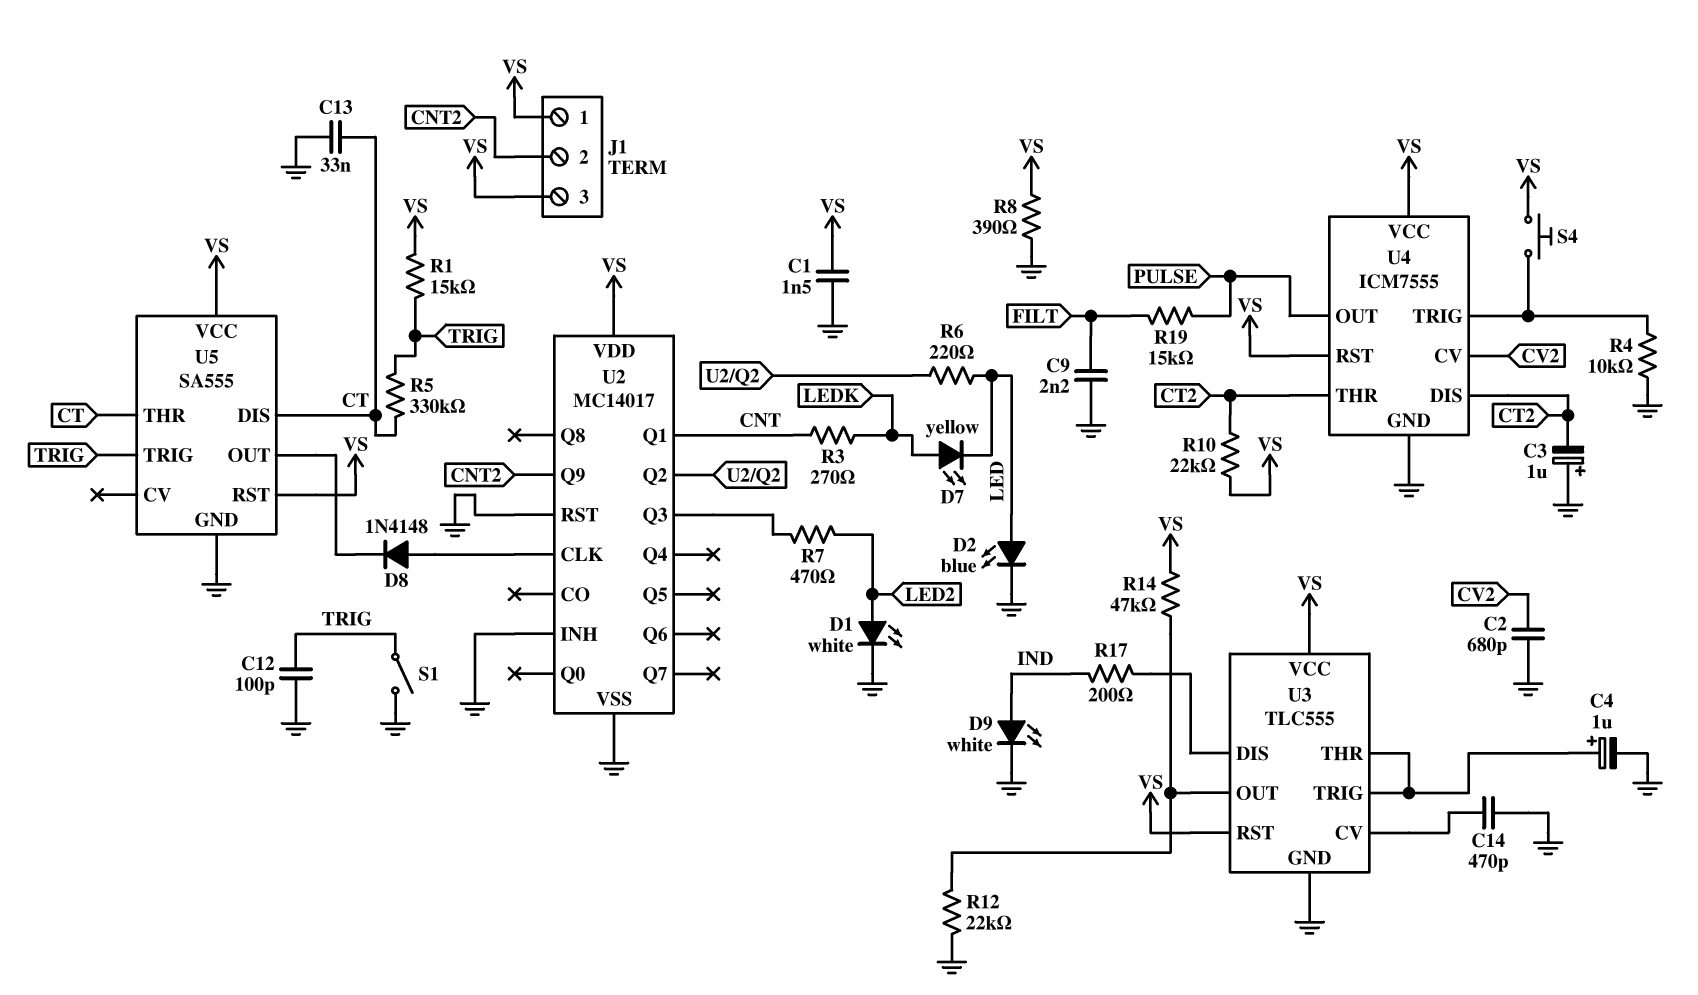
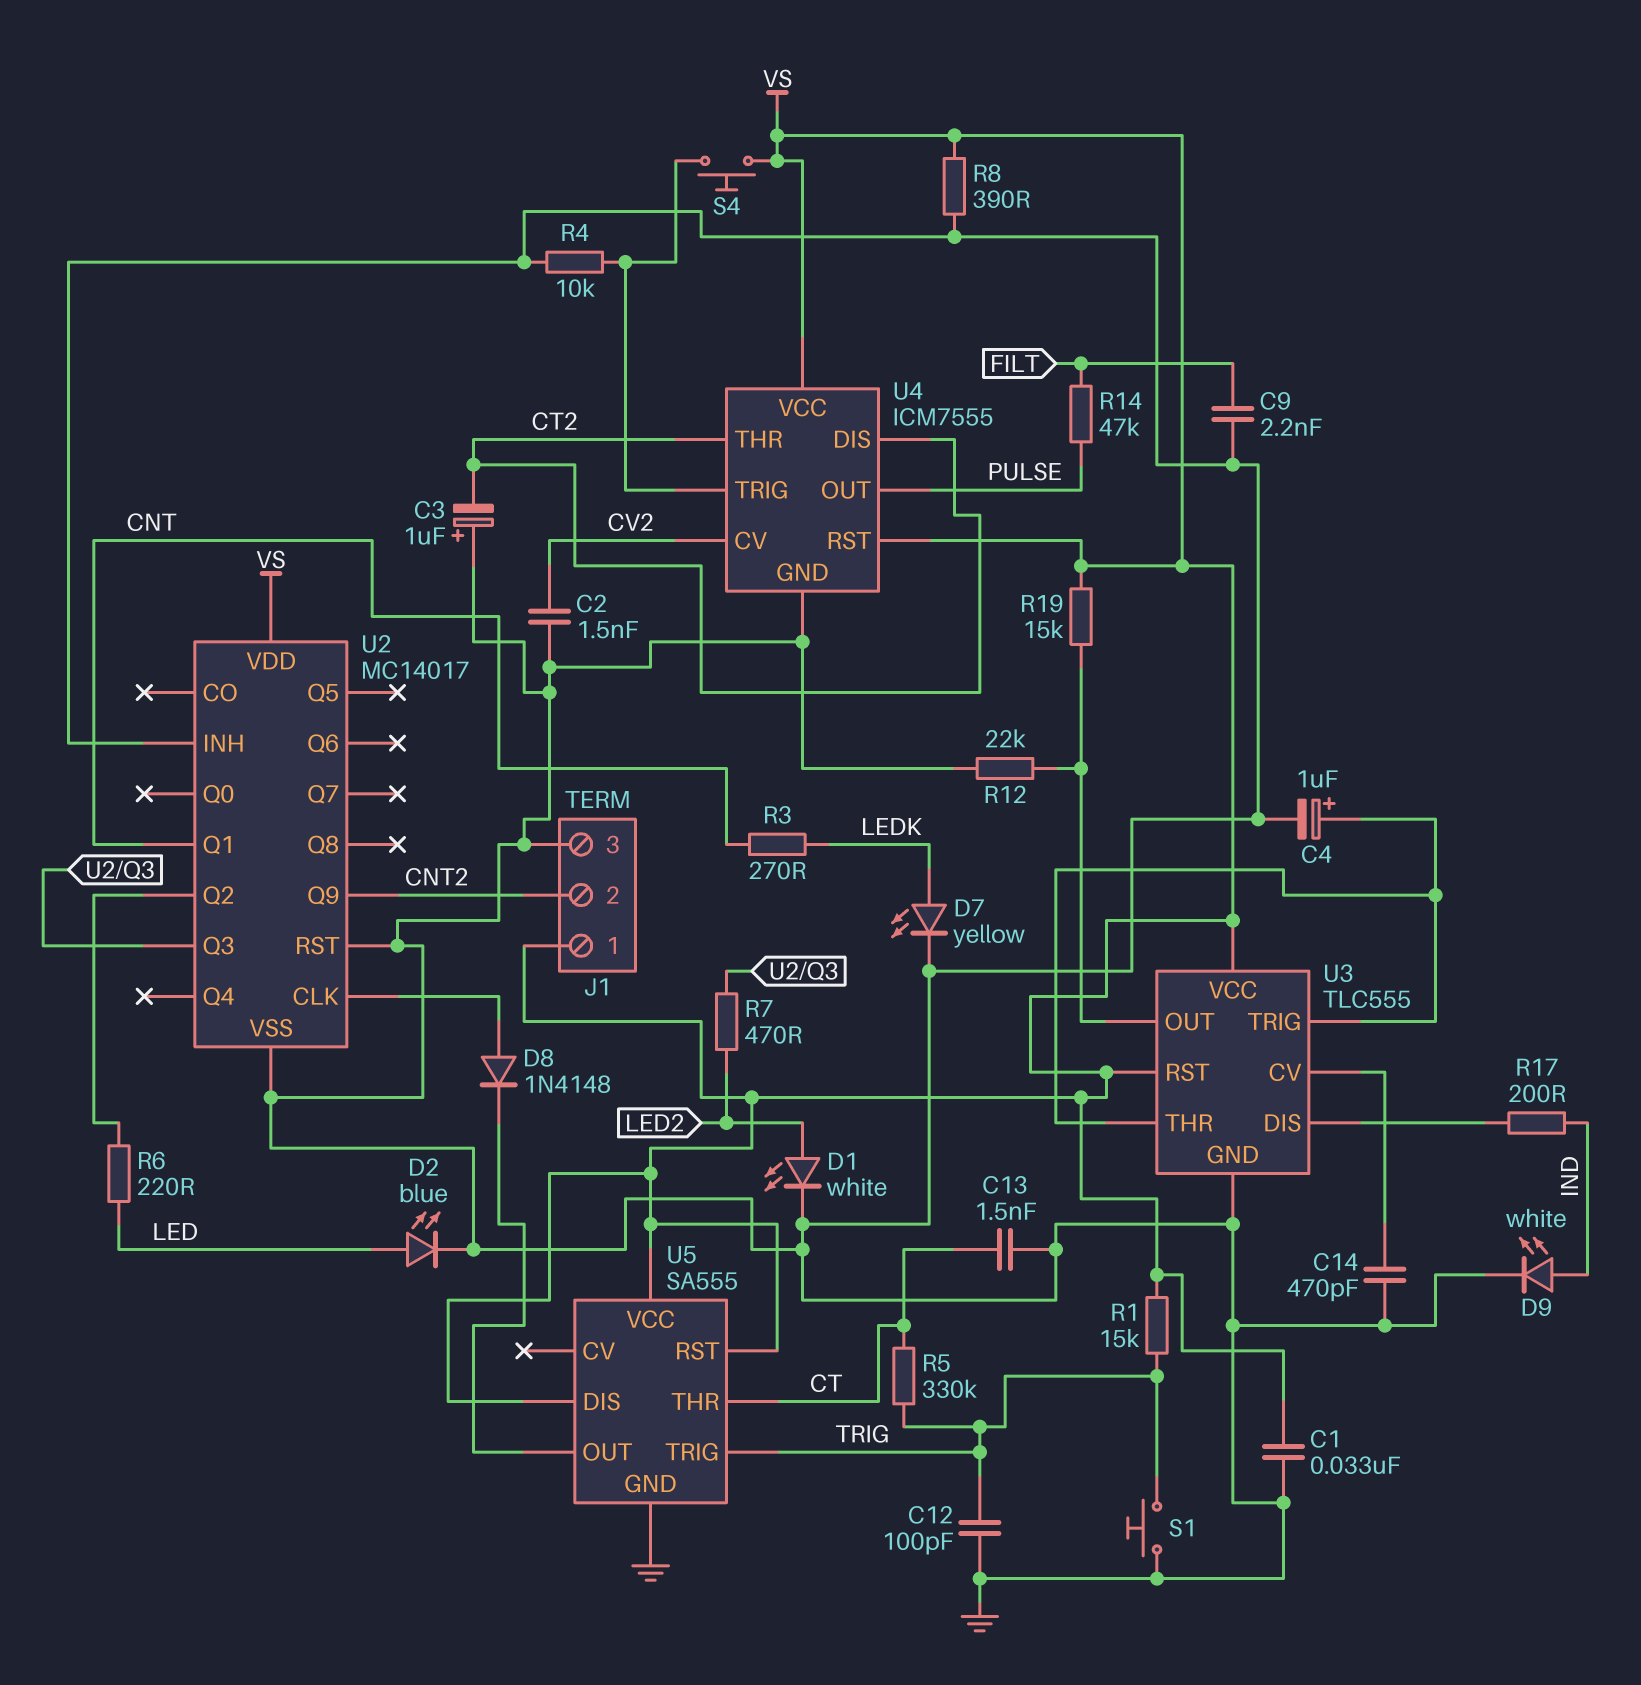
C1: 1.5nF (GND, VS) -> 33nF (GND, VS)
C2: 680pF (CV2, GND) -> 1.5nF (CV2, GND)
C13: 33nF (CT, GND) -> 1.5nF (CT, GND)
D7: LED yellow (A LEDK, K LED) -> LED yellow (A LEDK, K GND)
J1 pin 3: VS -> GND
R10: 22k (CT2, VS) -> none
R14: 47k (U3/OUT, VS) -> 47k (FILT, PULSE)
R19: 15k (FILT, PULSE) -> 15k (U3/OUT, VS)
S1: switch (GND, TRIG) -> button (GND, TRIG)
U5 pin DIS: CT -> VS

